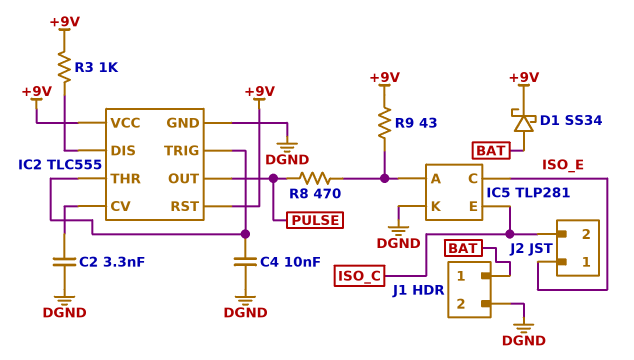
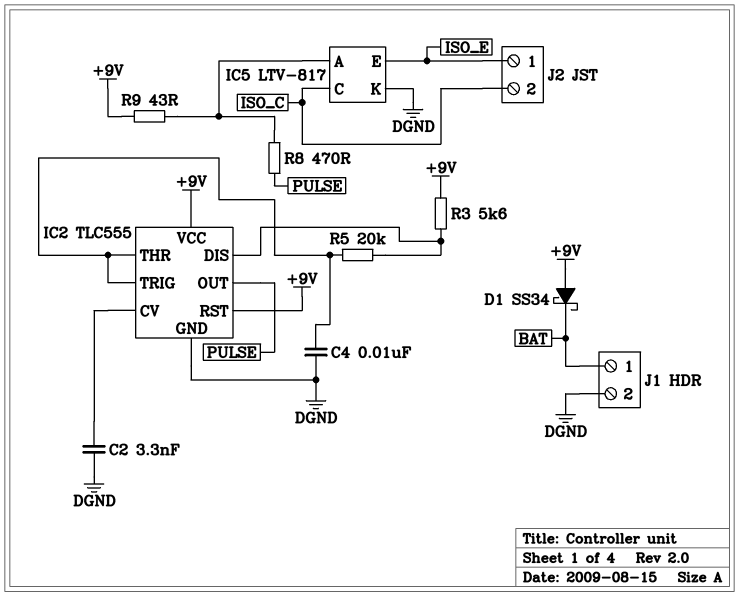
D1: schottky SS34 (A BAT, K +9V) -> schottky SS34 (A +9V, K BAT)
IC5: TLP281 -> LTV-817
IC5 pin C: ISO_E -> ISO_C
IC5 pin E: ISO_C -> ISO_E
R3: 1k (+9V, IC2/DIS) -> 5.6k (+9V, IC2/DIS)
R5: none -> 20k (IC2/DIS, IC2/THR)

